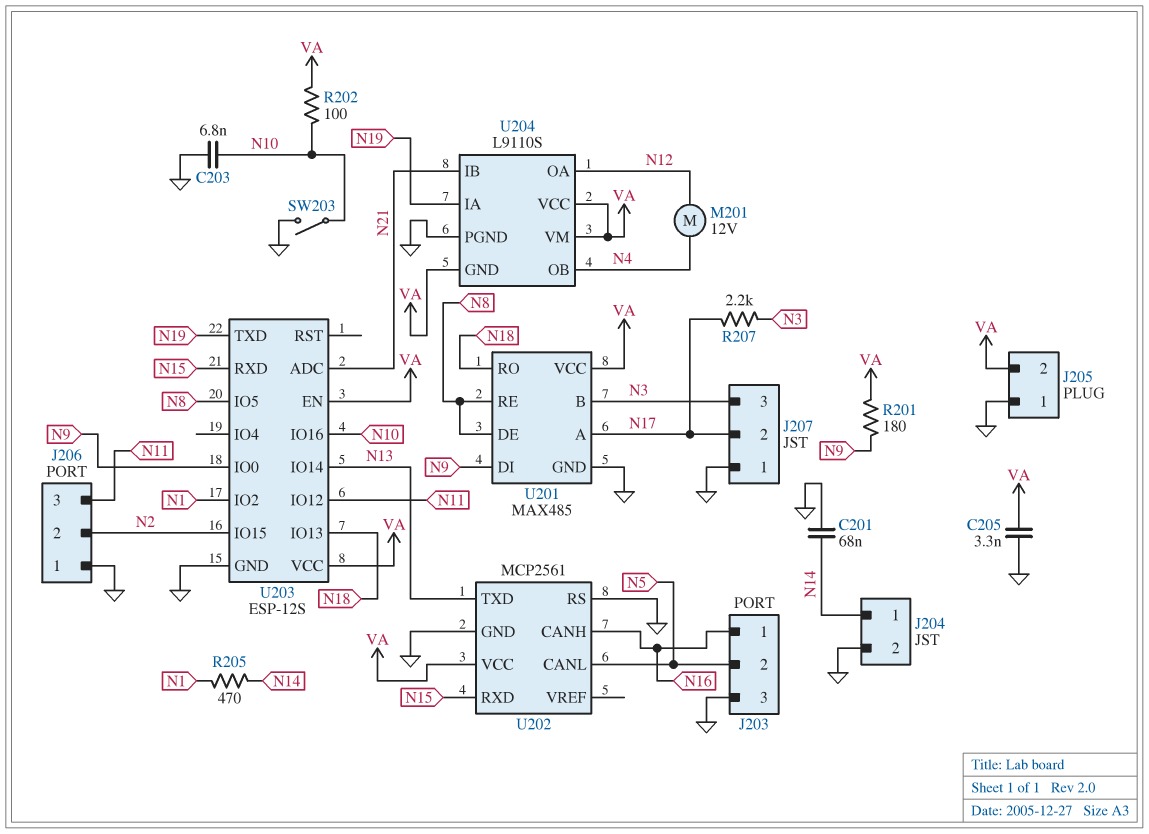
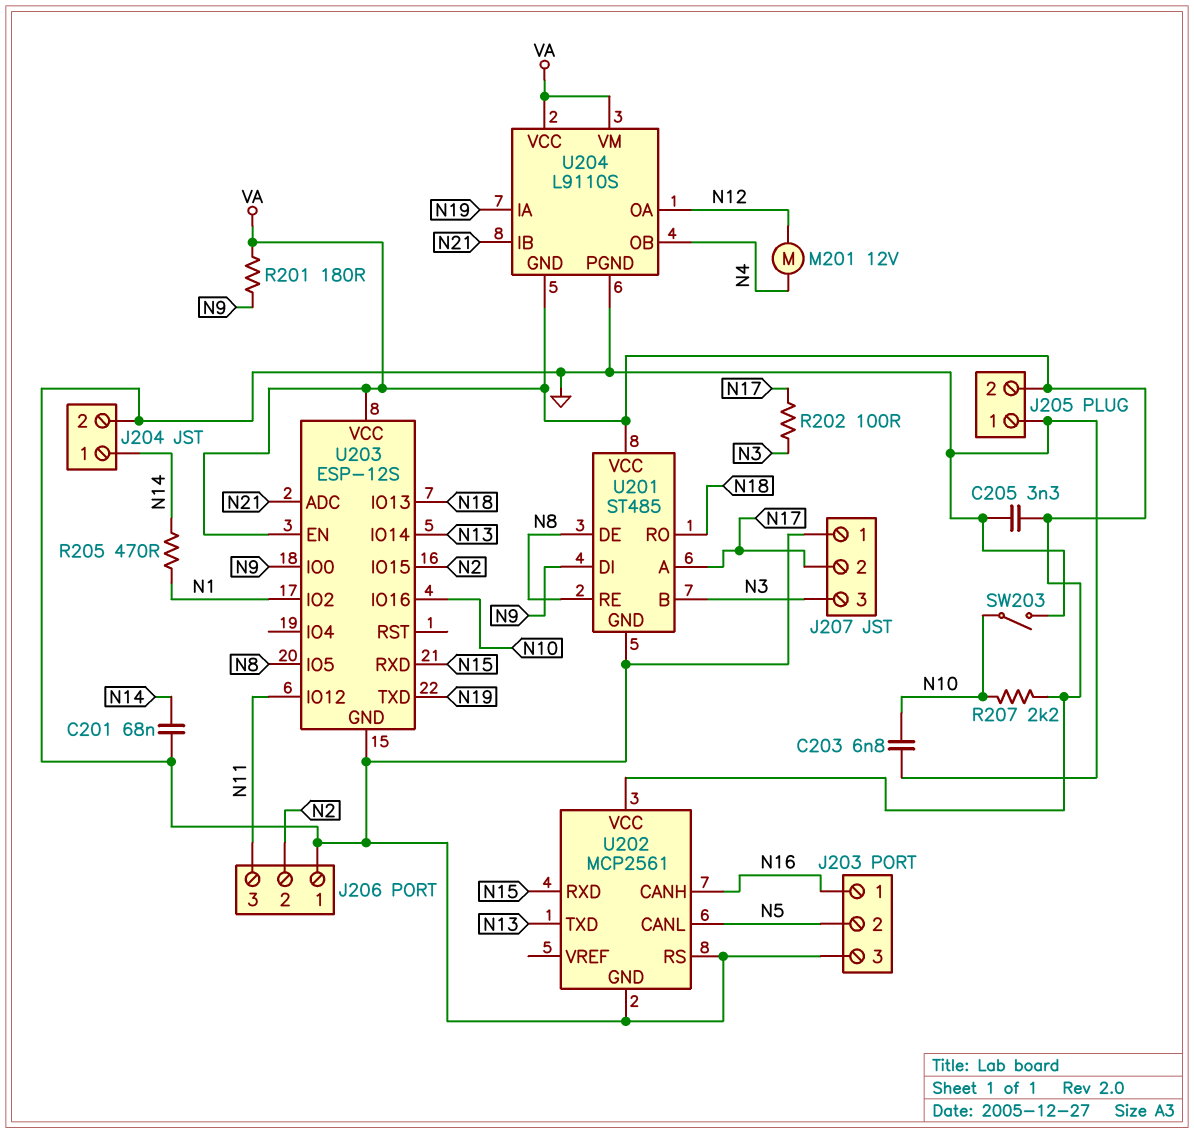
R202: 100 (N10, VA) -> 100 (N3, N17)
R207: 2.2k (N3, N17) -> 2.2k (N10, VA)
U201: MAX485 -> ST485

